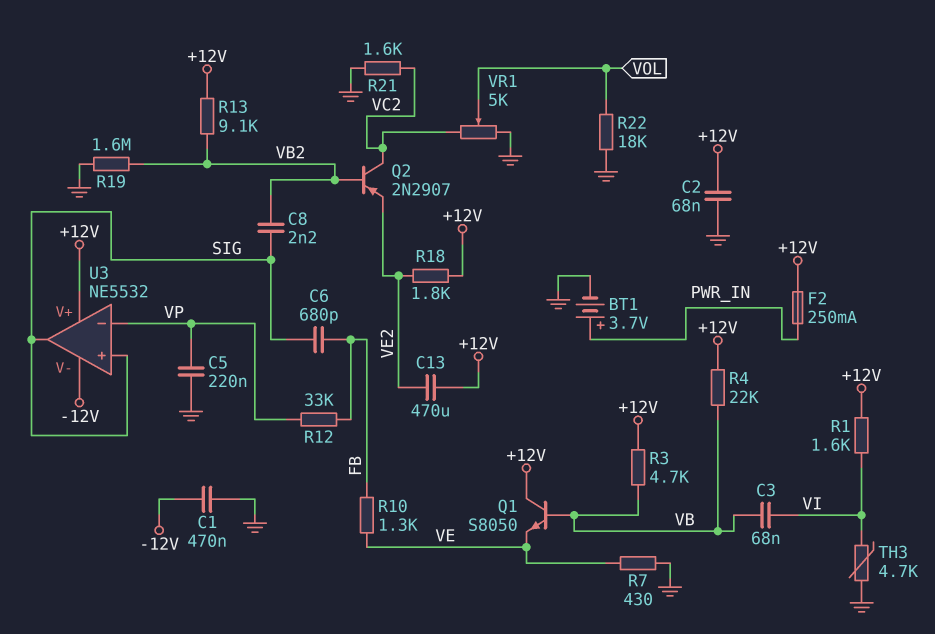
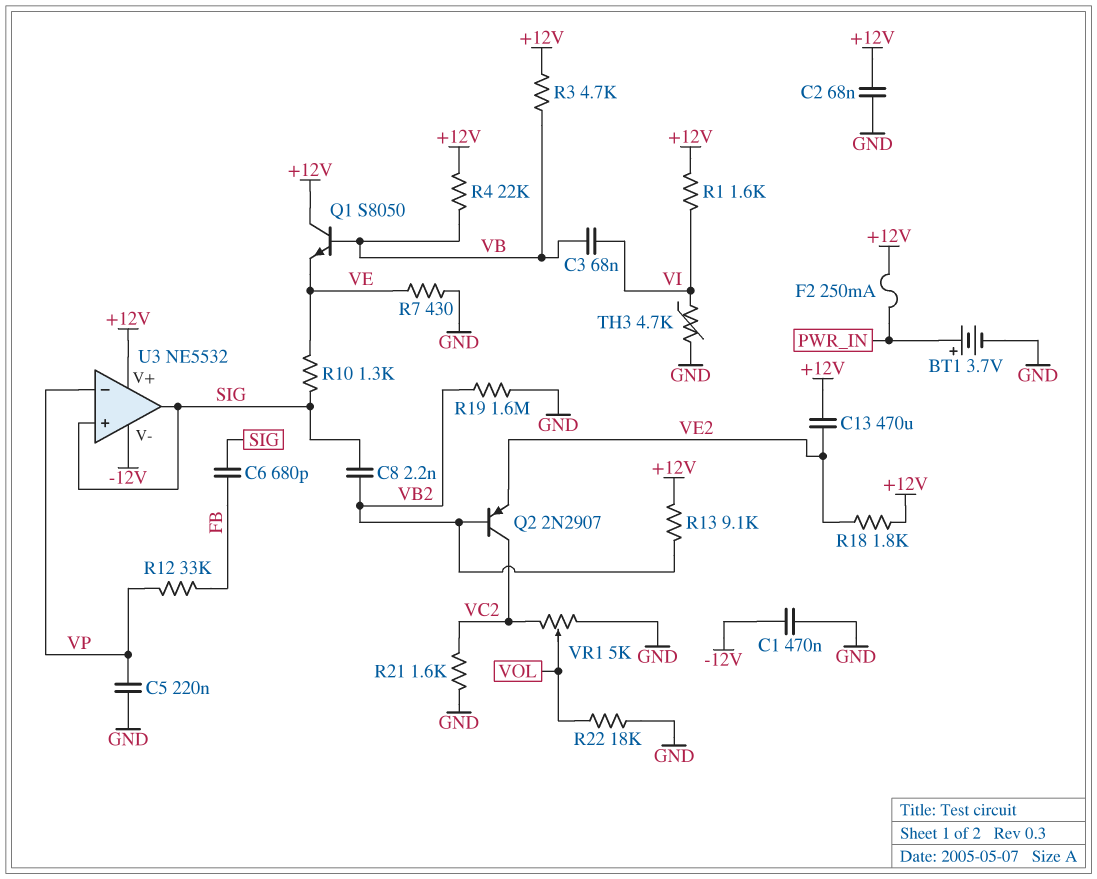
R10: 1.3k (FB, VE) -> 1.3k (SIG, VE)

